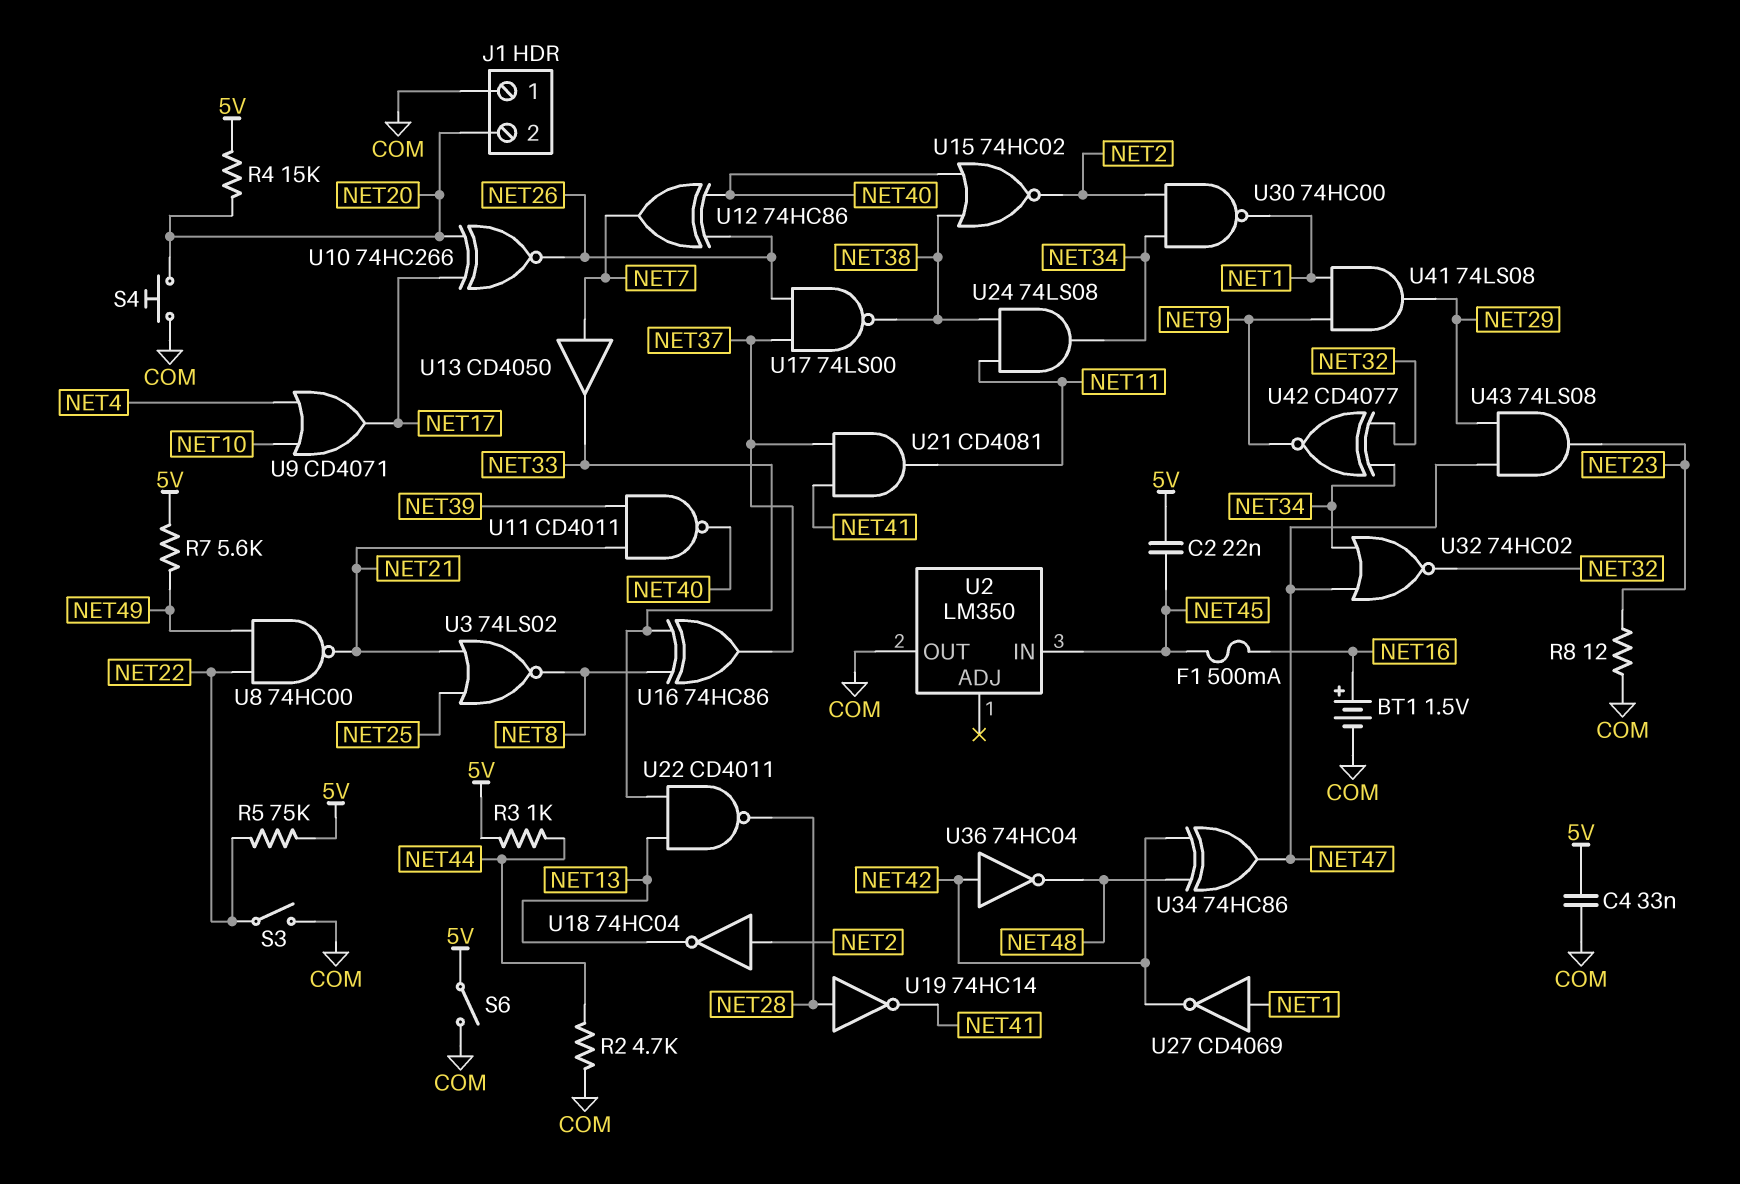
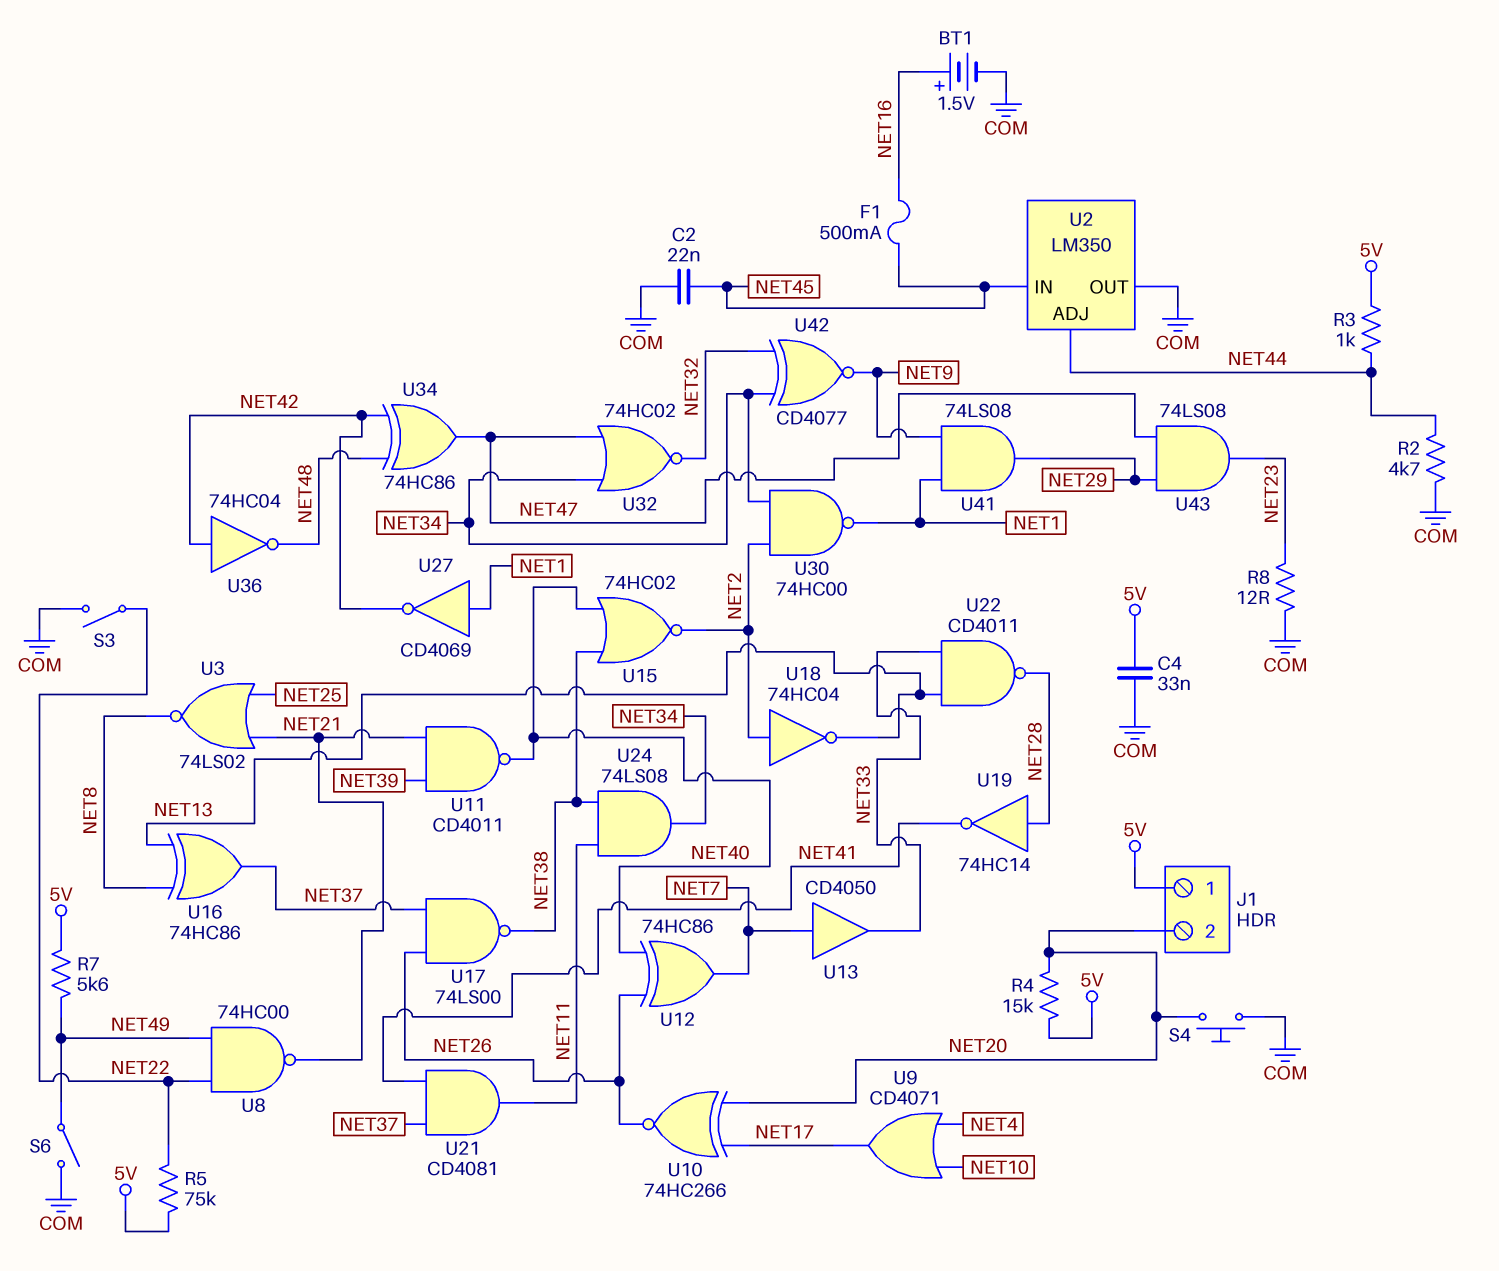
C2: 22nF (5V, NET45) -> 22nF (COM, NET45)
J1 pin 1: COM -> 5V
S6: switch (5V, COM) -> switch (COM, NET49)
U2 pin ADJ: none -> NET44
U16: XOR 74HC86 (in NET8, in NET33, out NET37) -> XOR 74HC86 (in NET8, in NET13, out NET37)

